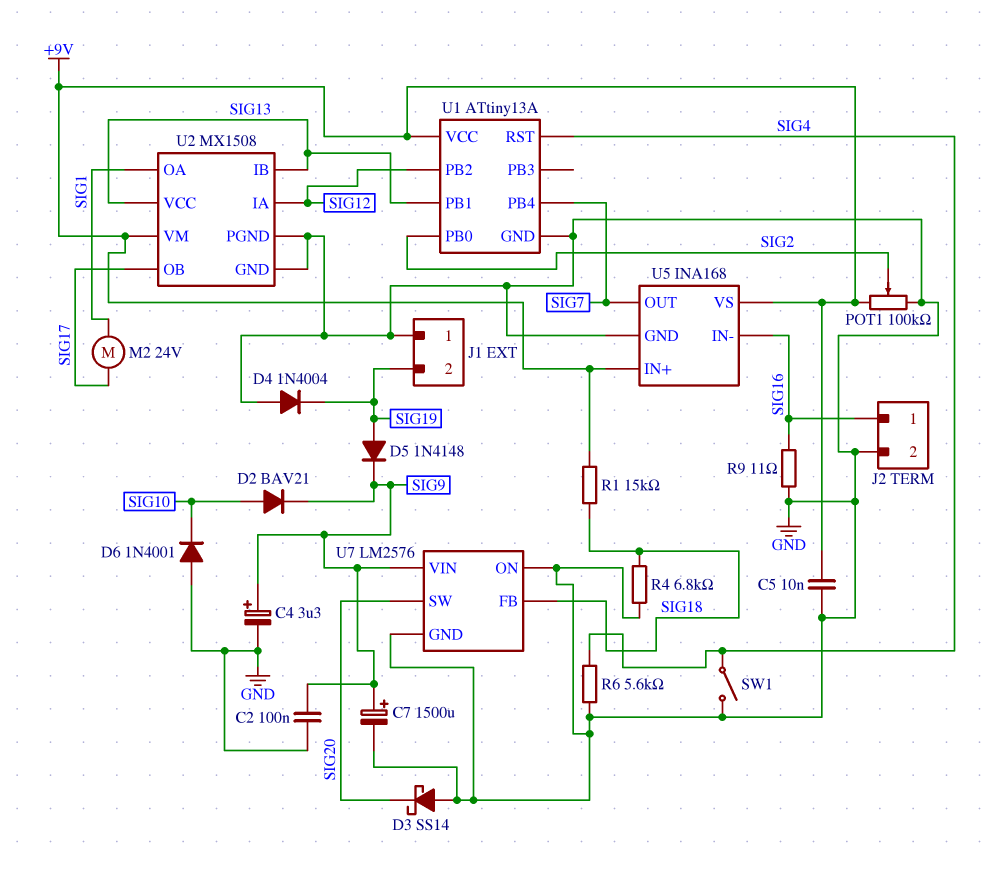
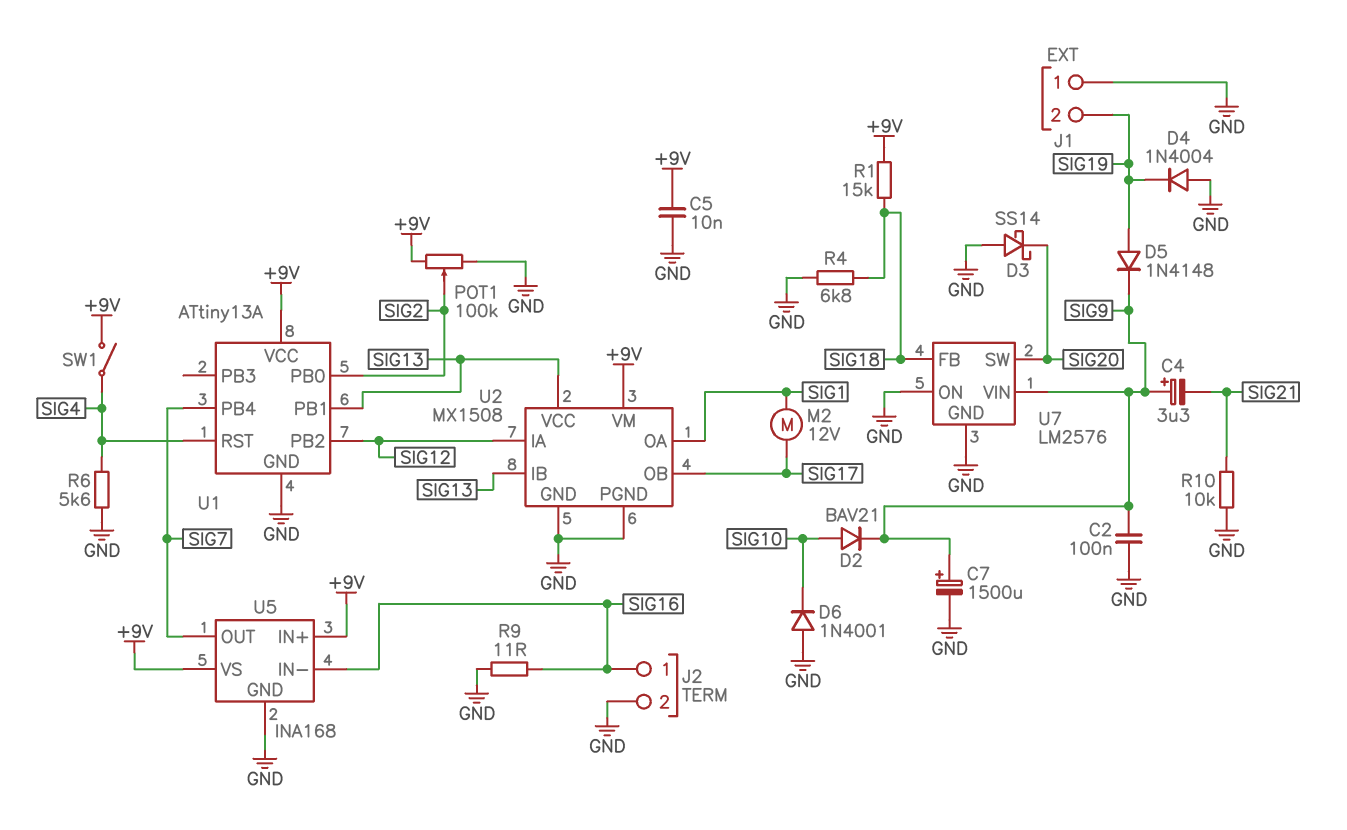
C4: 3.3uF (plus SIG9, minus GND) -> 3.3uF (plus SIG9, minus SIG21)
M2: motor 24V (SIG1, SIG17) -> motor 12V (SIG1, SIG17)
R10: none -> 10k (GND, SIG21)
SW1: switch (GND, SIG4) -> switch (+9V, SIG4)

